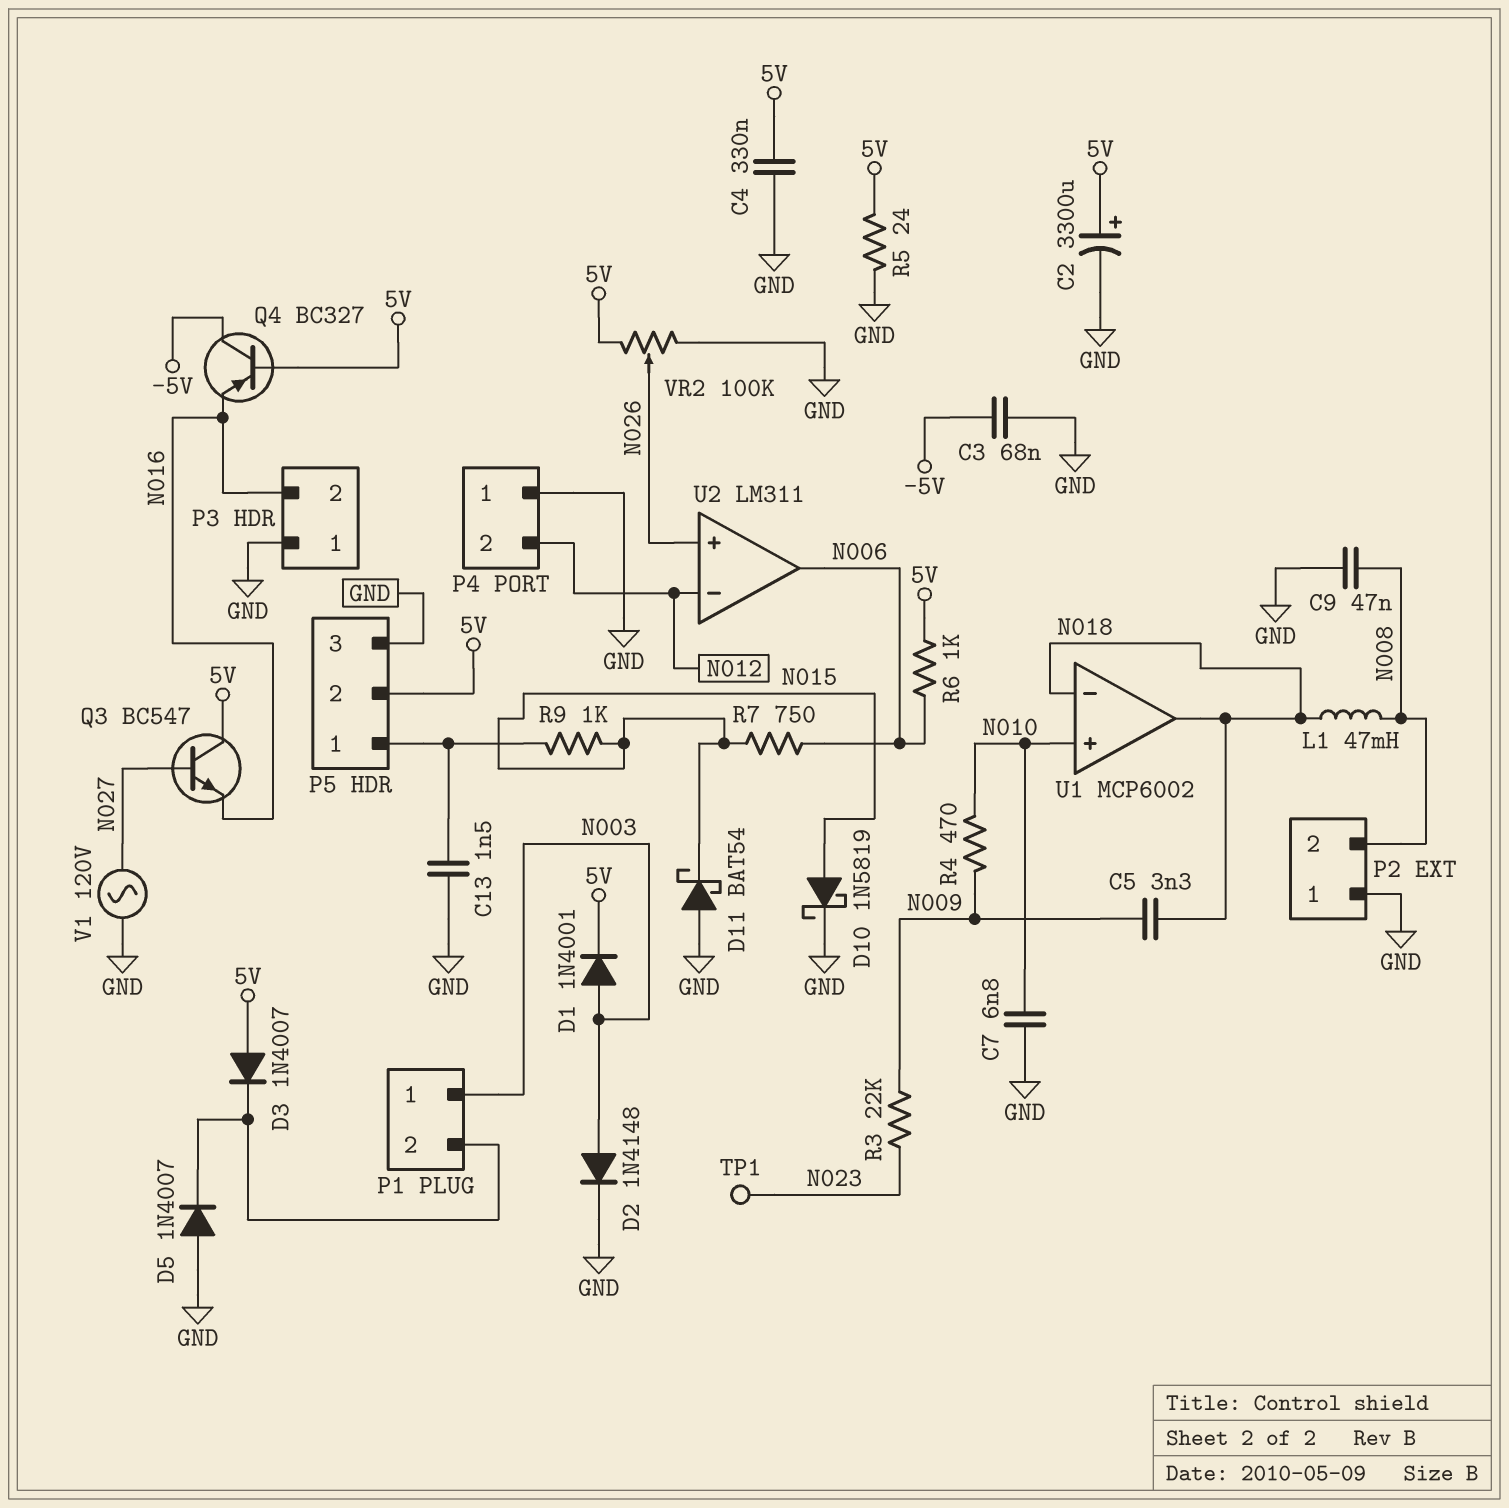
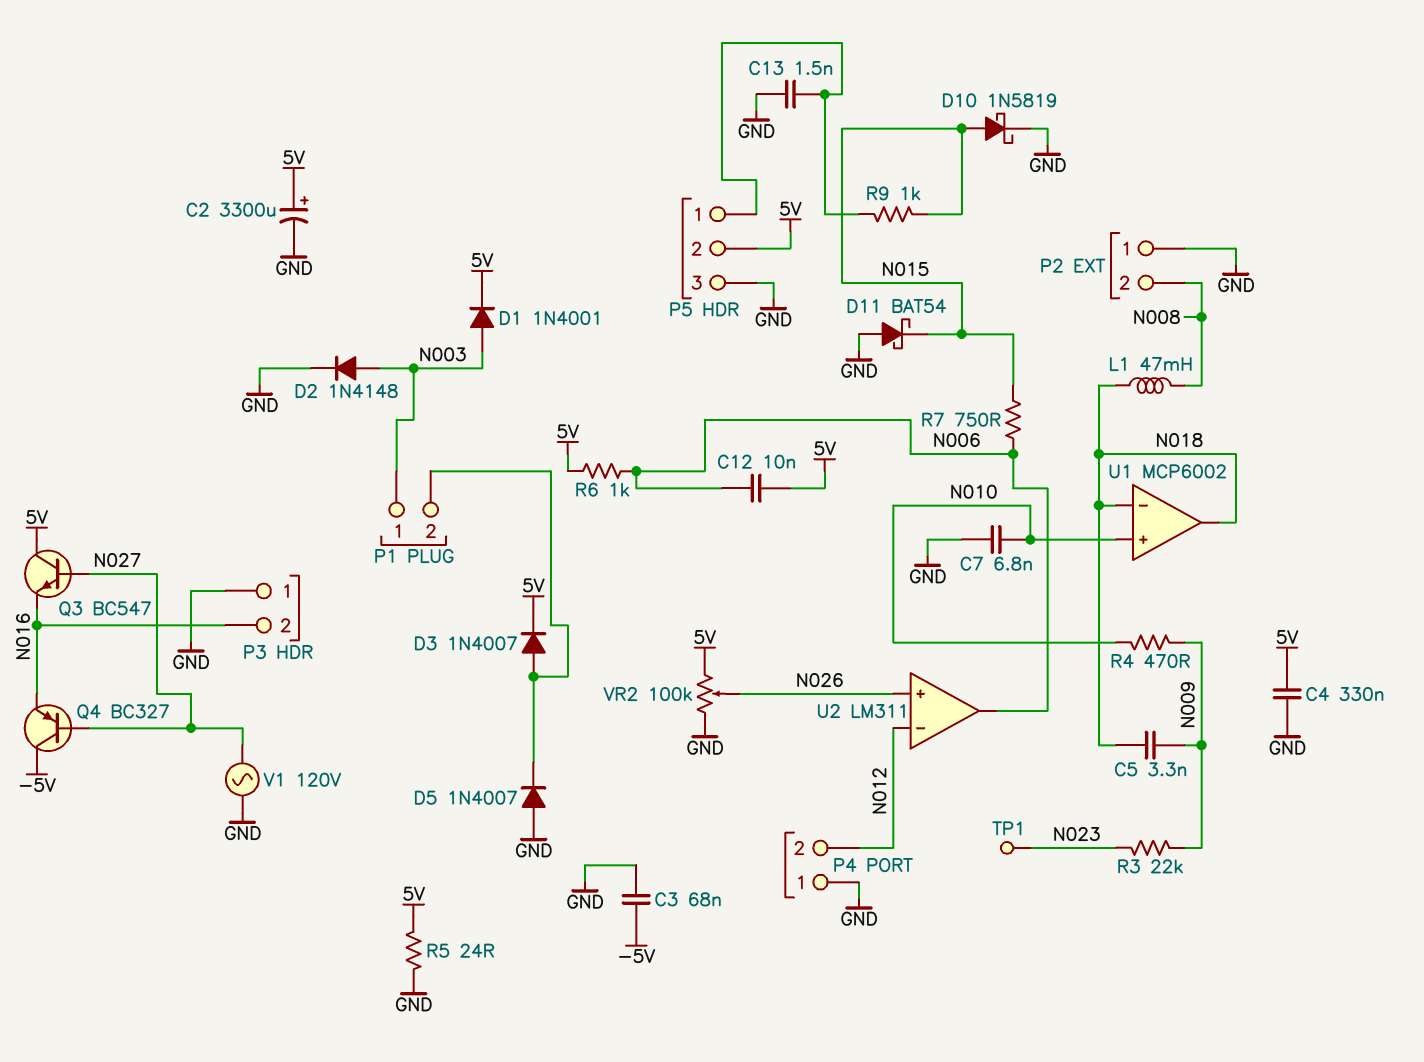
C9: 47nF (GND, N008) -> none
C12: none -> 10nF (5V, N006)
D3: diode 1N4007 (A 5V, K P1/2) -> diode 1N4007 (A P1/2, K 5V)
Q4: PNP BC327 (B 5V, C -5V, E N016) -> PNP BC327 (B N027, C -5V, E N016)

